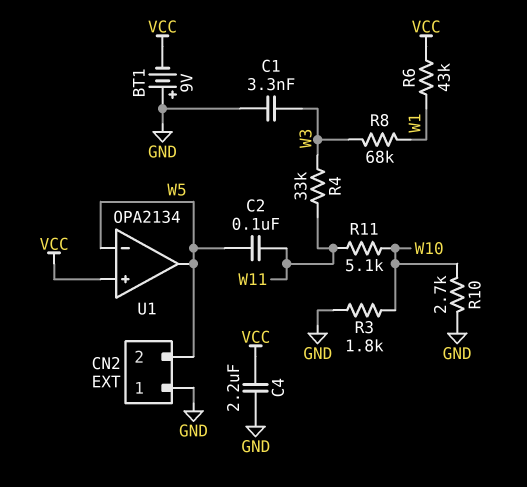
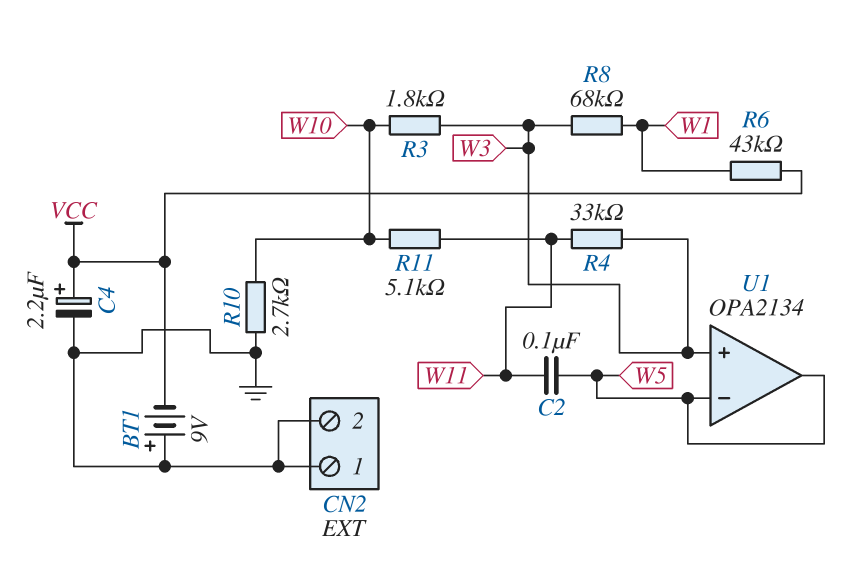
C1: 3.3nF (GND, W3) -> none
C4: 2.2uF (GND, VCC) -> 2.2uF (plus VCC, minus GND)
CN2 pin 2: W5 -> GND
R3: 1.8k (GND, W10) -> 1.8k (W3, W10)
U1 pin in+: VCC -> W3

